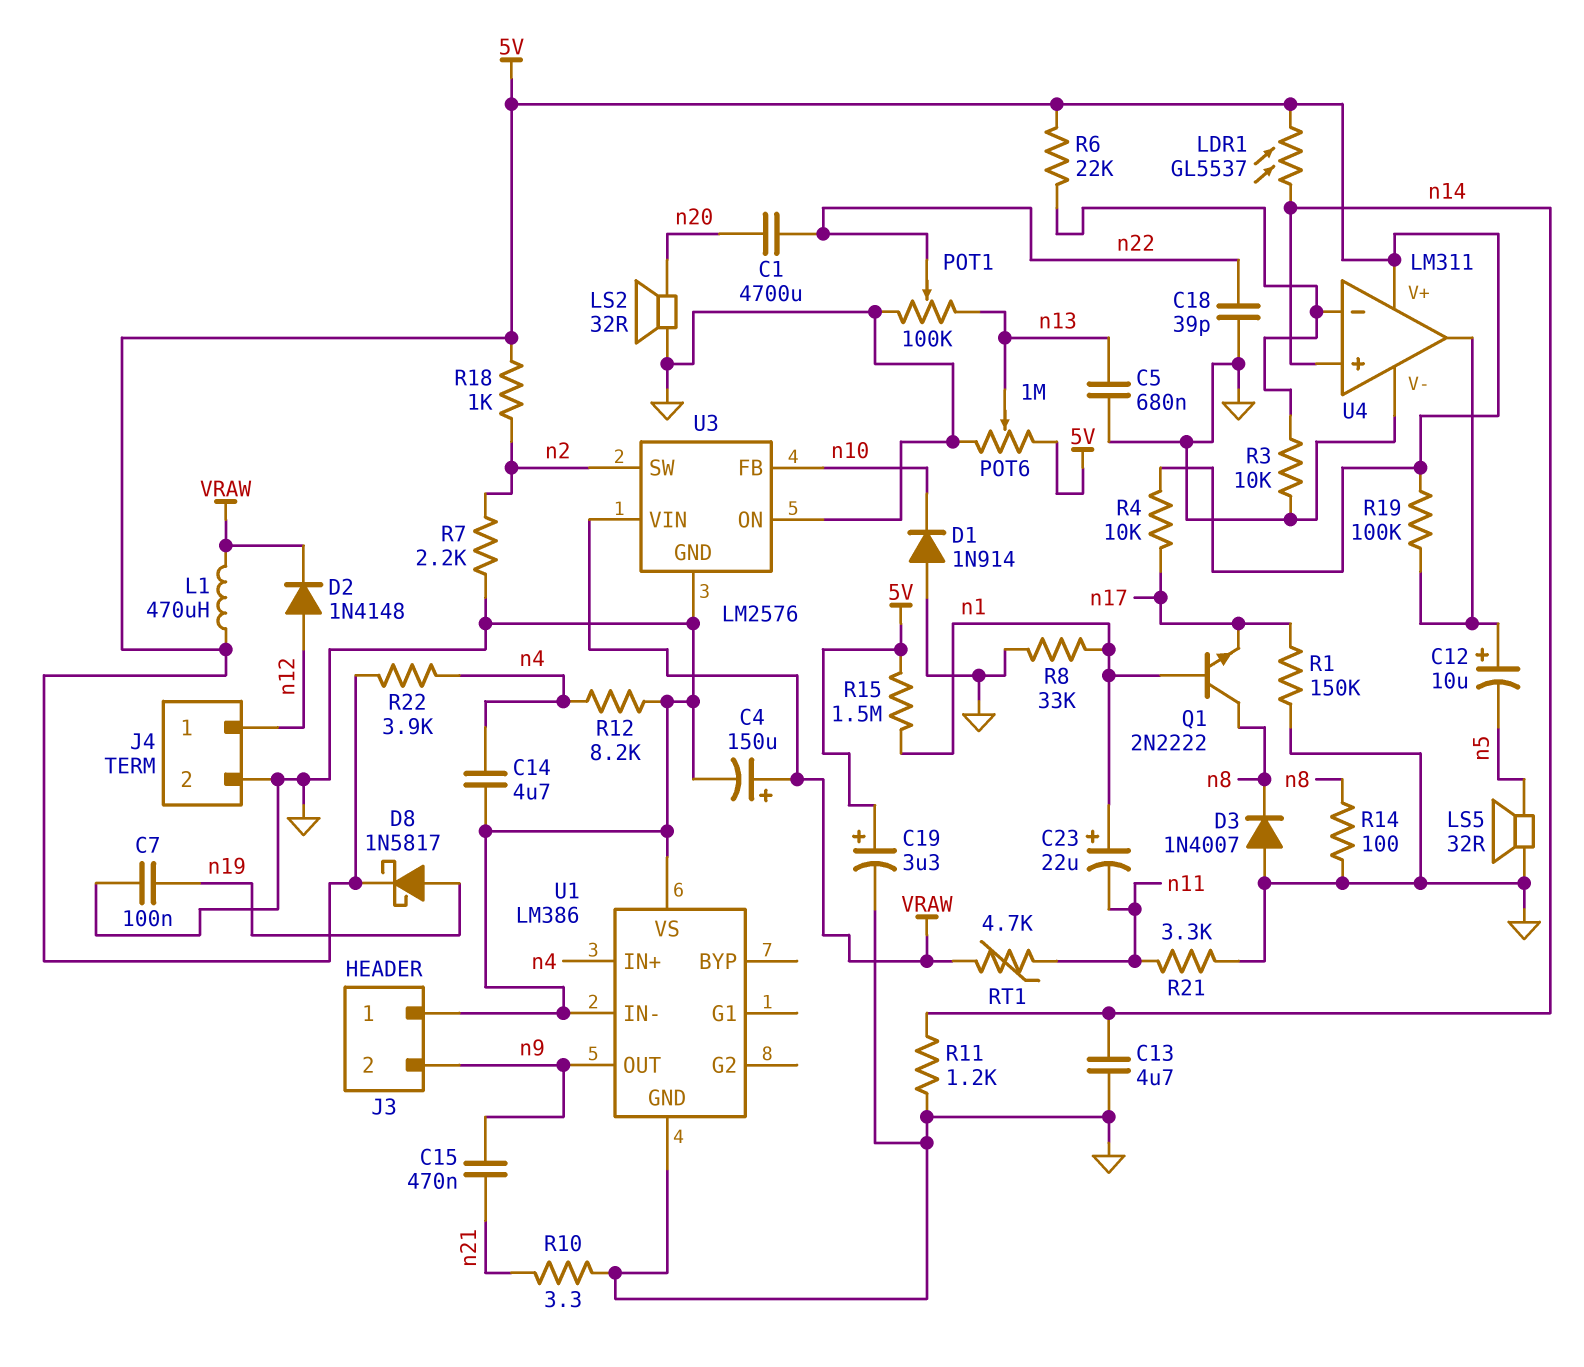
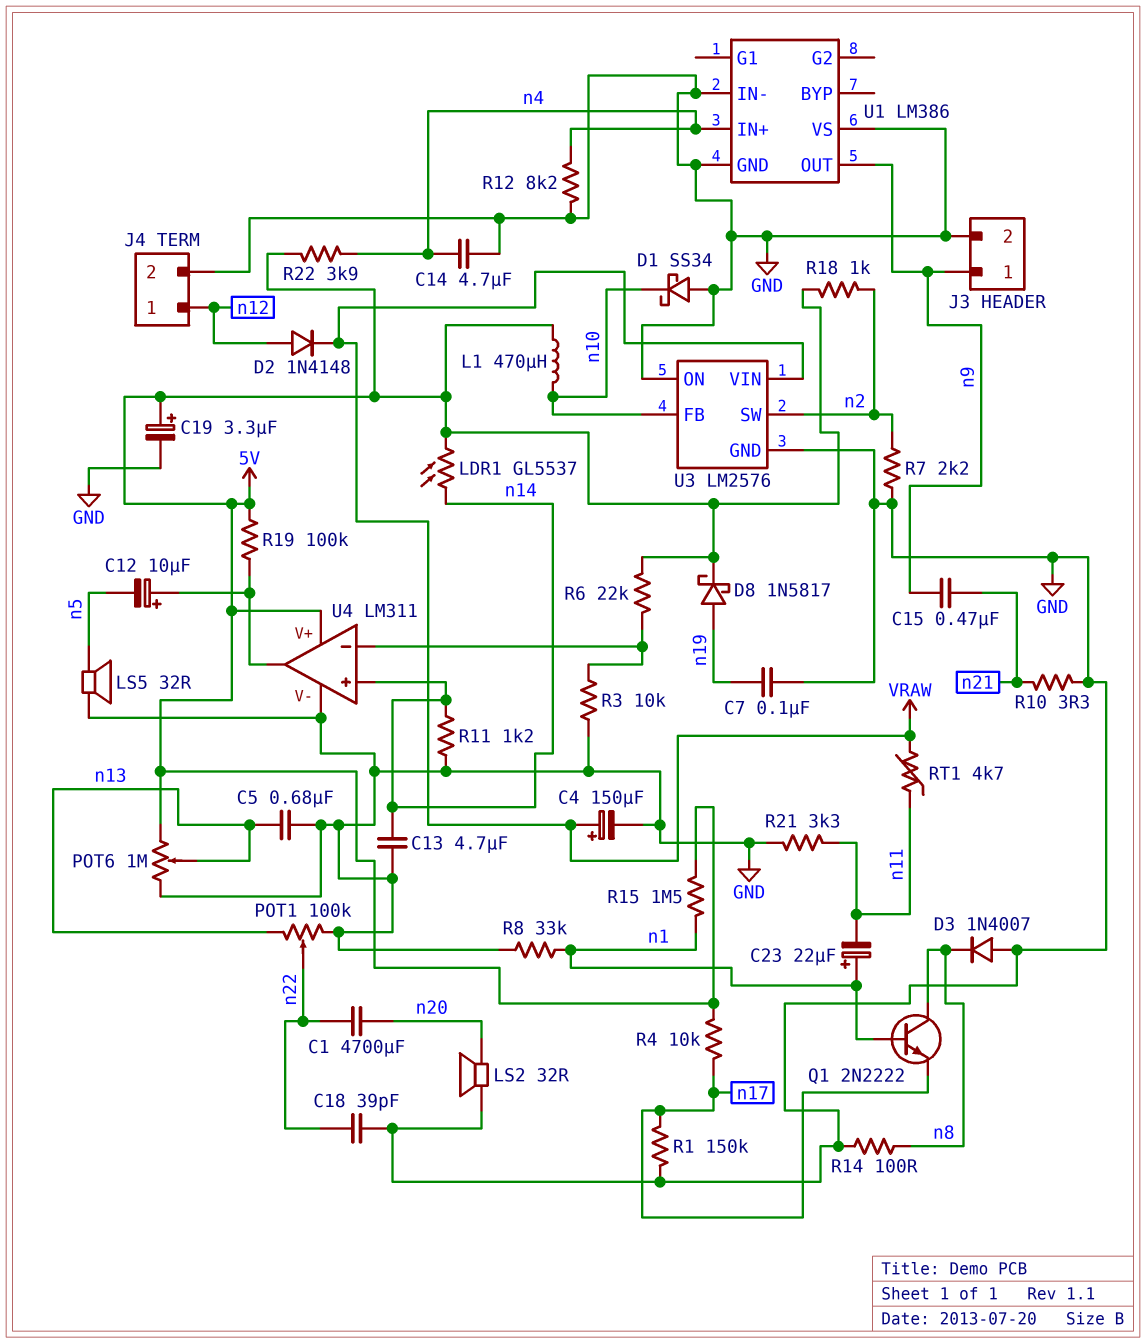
D1: diode 1N914 (A GND, K n10) -> schottky SS34 (A GND, K n10)
J3 pin 1: GND -> n9
J3 pin 2: n9 -> GND
L1: 470uH (5V, VRAW) -> 470uH (5V, n10)

